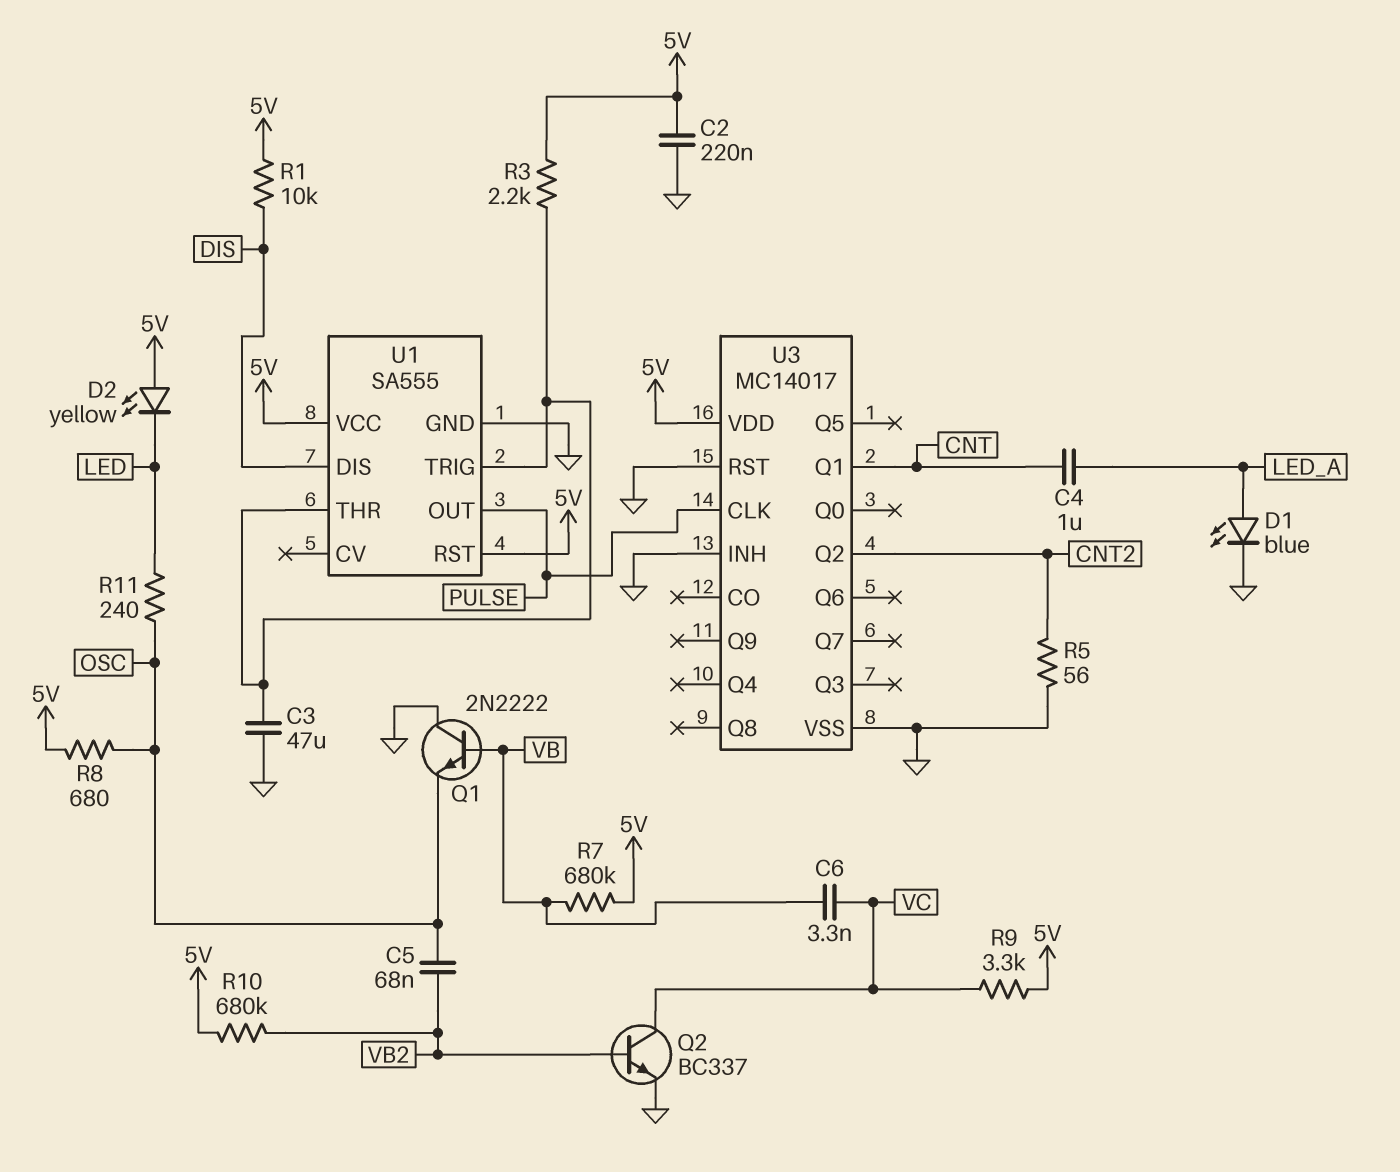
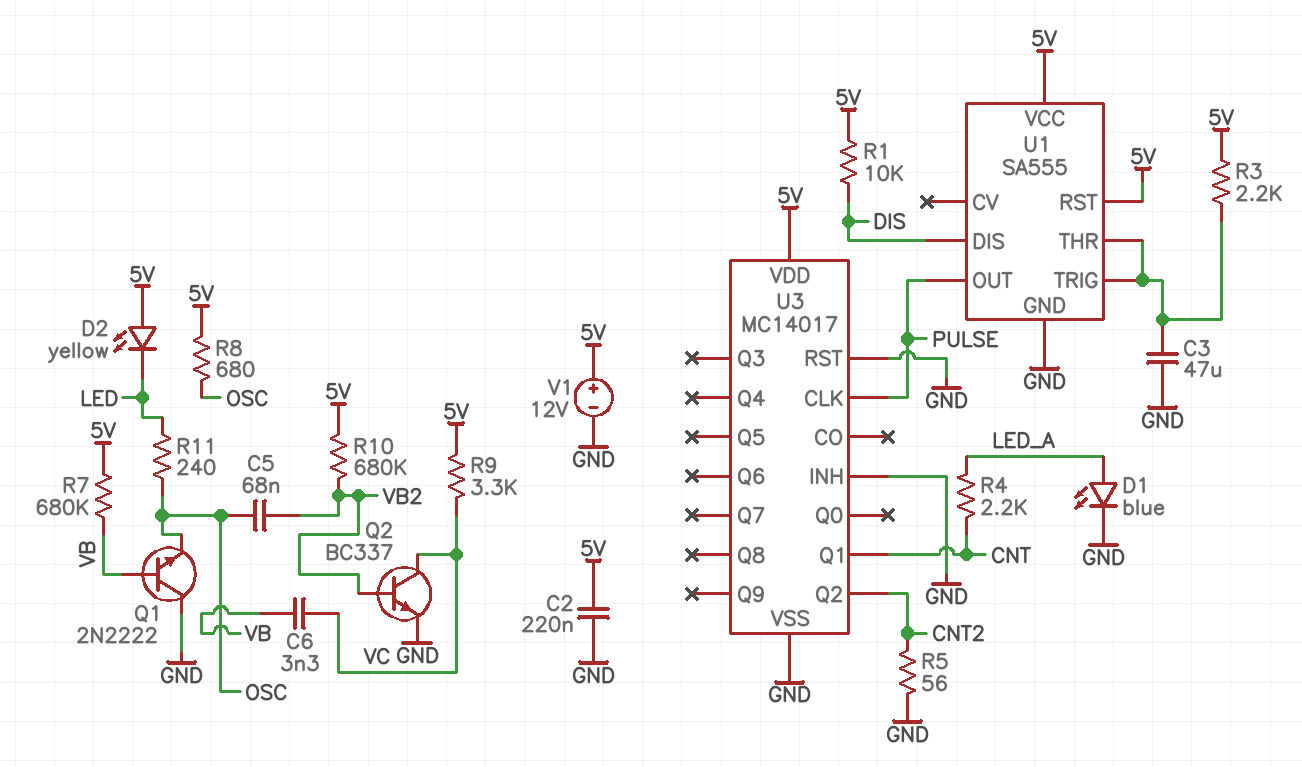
C4: 1uF (CNT, LED_A) -> none
R4: none -> 2.2k (CNT, LED_A)
V1: none -> 12V (plus 5V, minus GND)

